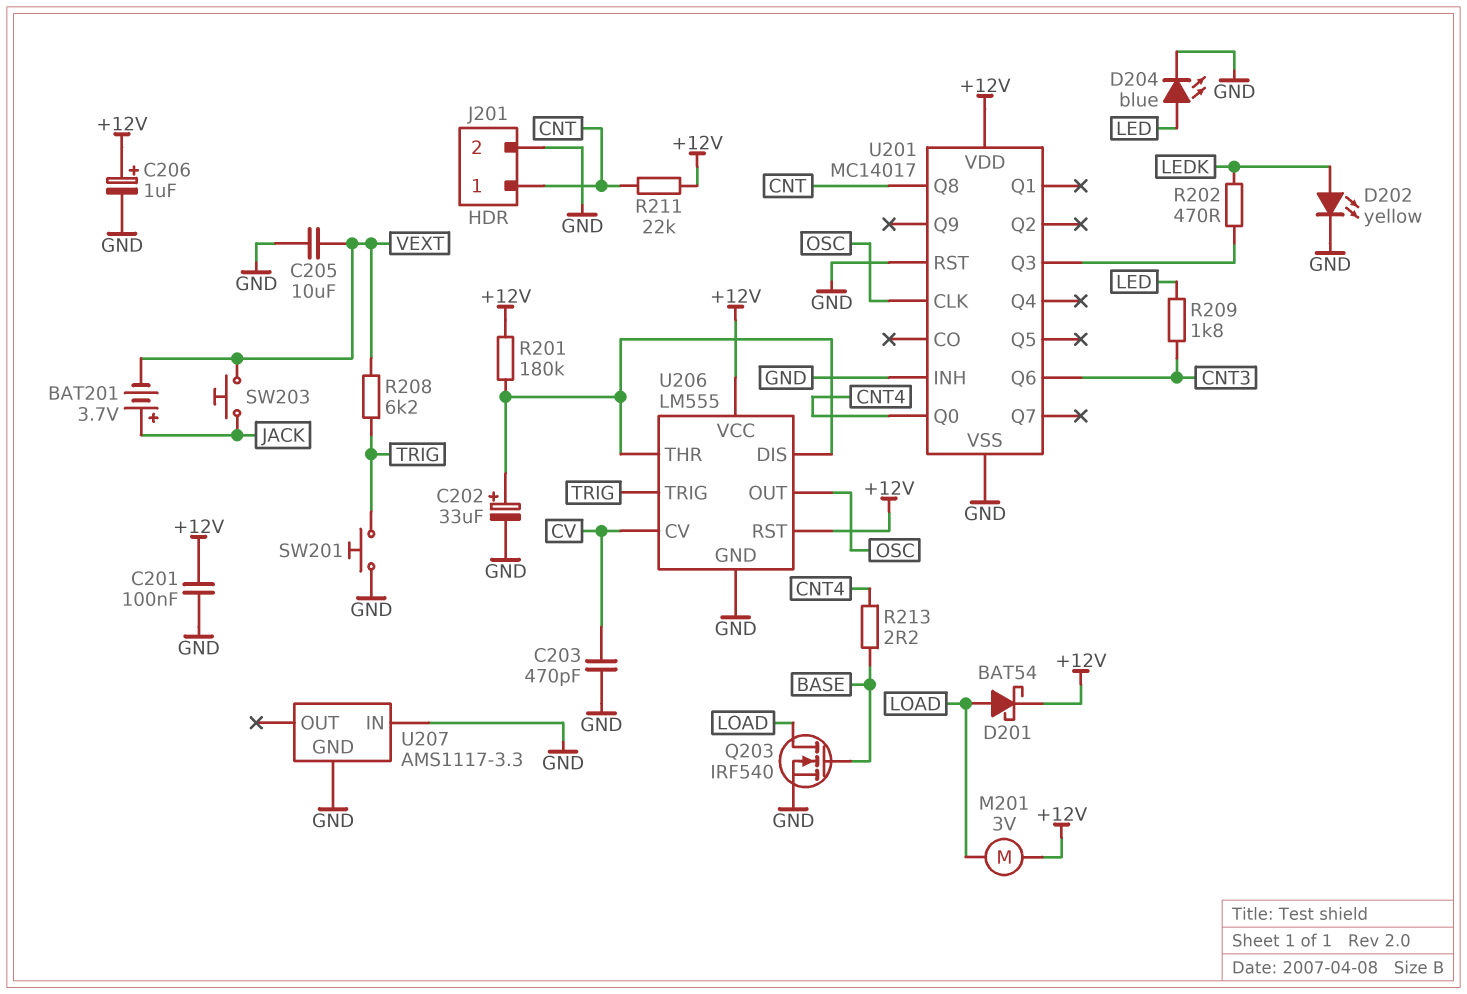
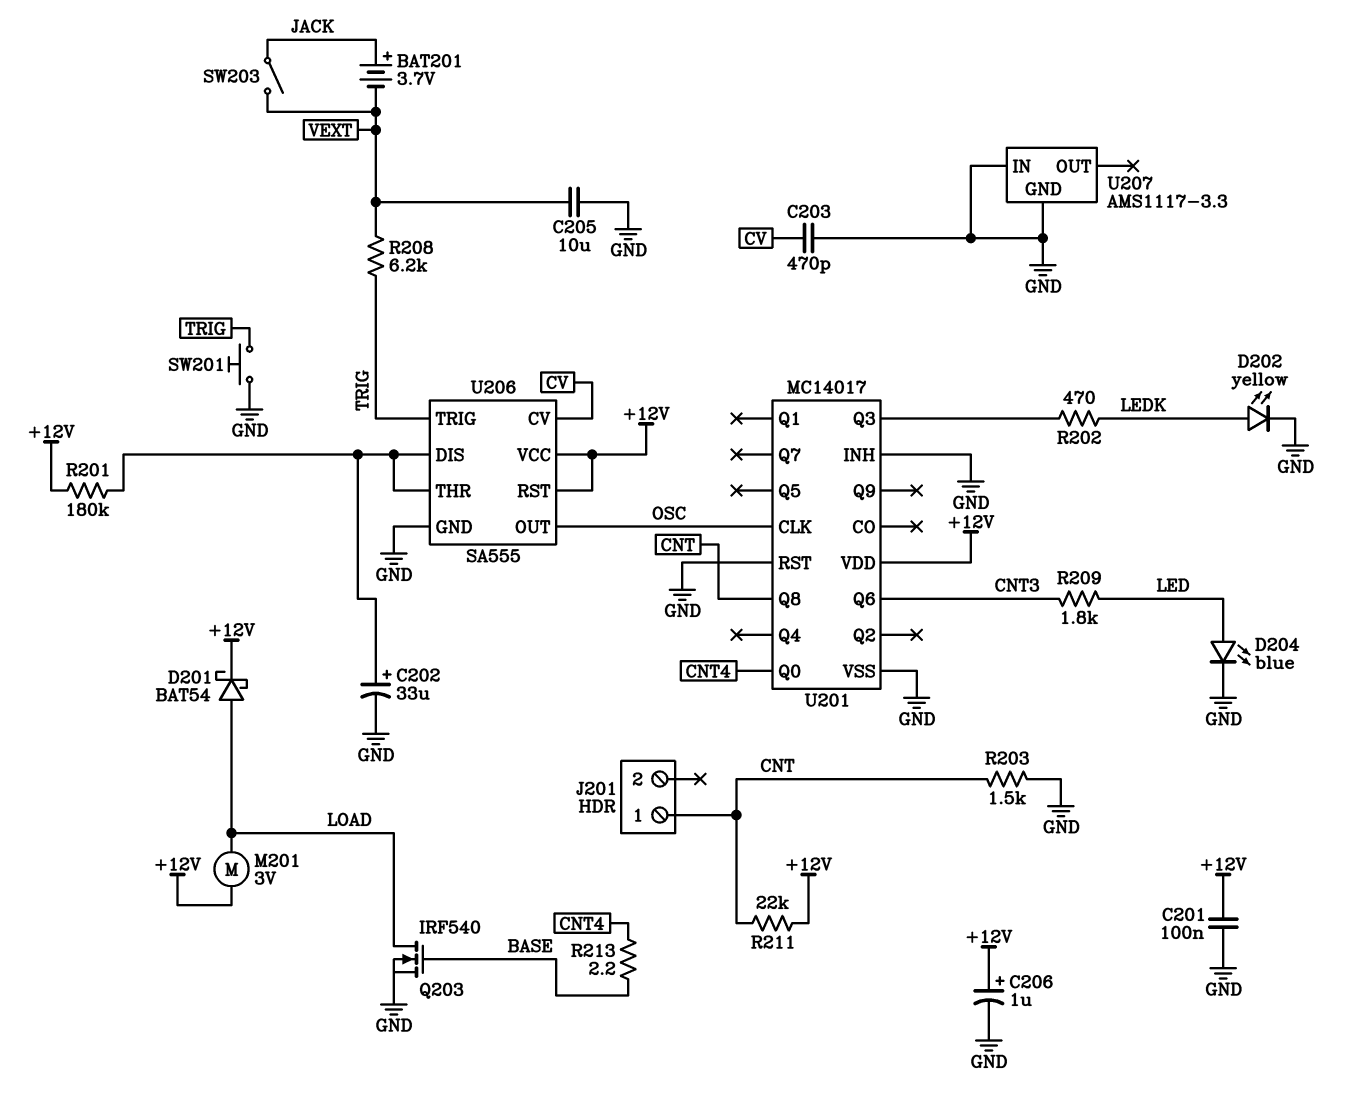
J201 pin 2: GND -> none
R203: none -> 1.5k (CNT, GND)
SW203: button (JACK, VEXT) -> switch (JACK, VEXT)
U206: LM555 -> SA555

